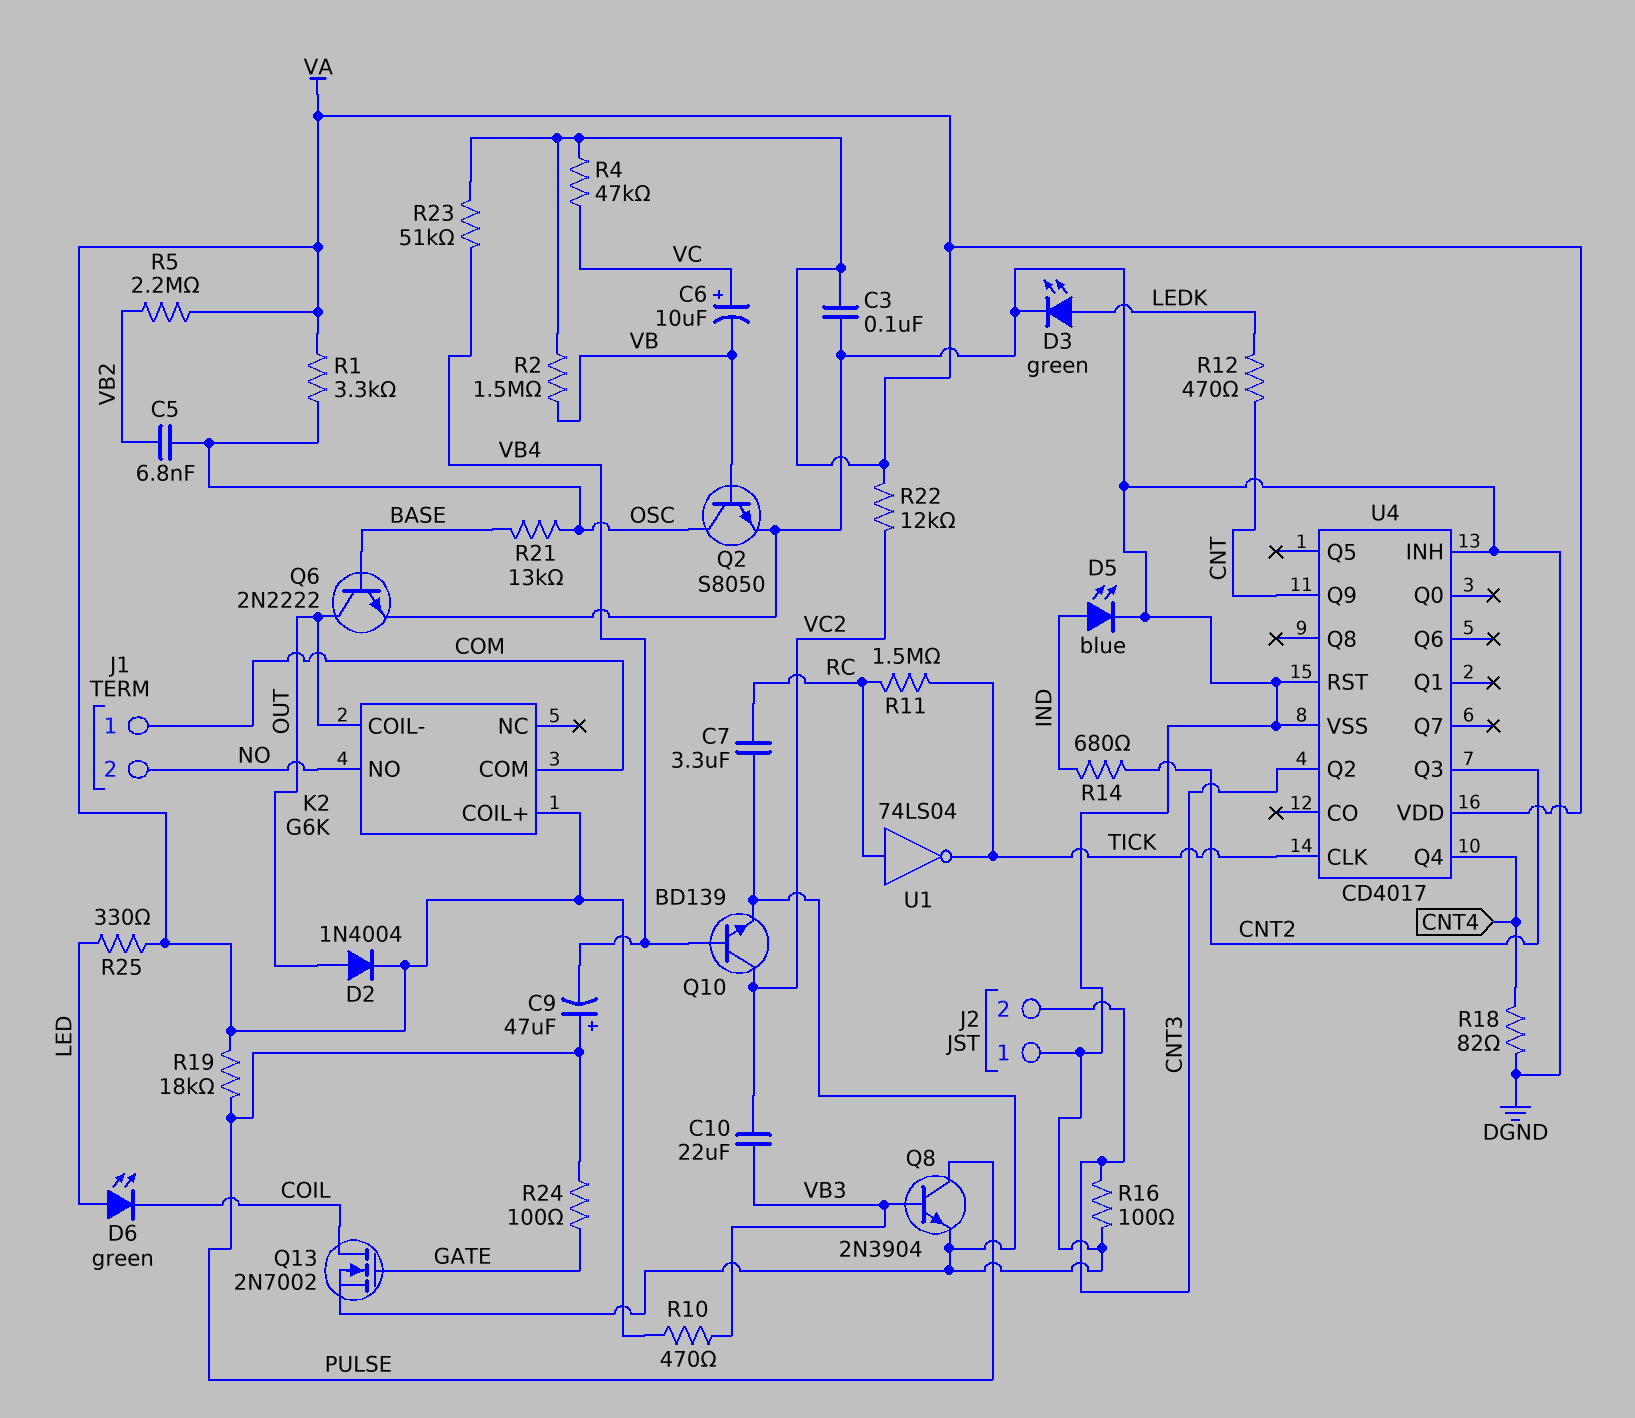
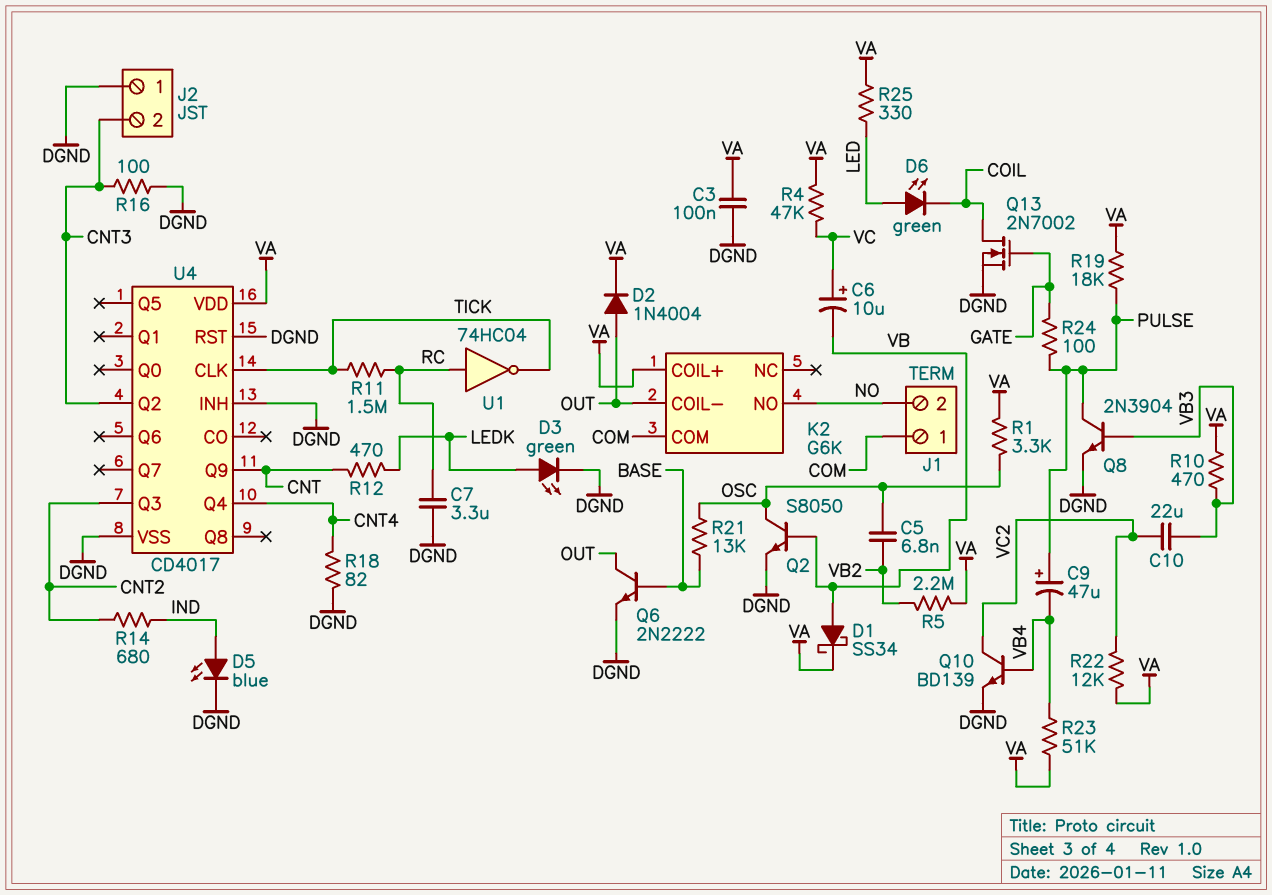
D1: none -> schottky SS34 (A VB, K VA)
R2: 1.5M (VA, VB) -> none
U1: NOT 74LS04 (in RC, out TICK) -> NOT 74HC04 (in RC, out TICK)

